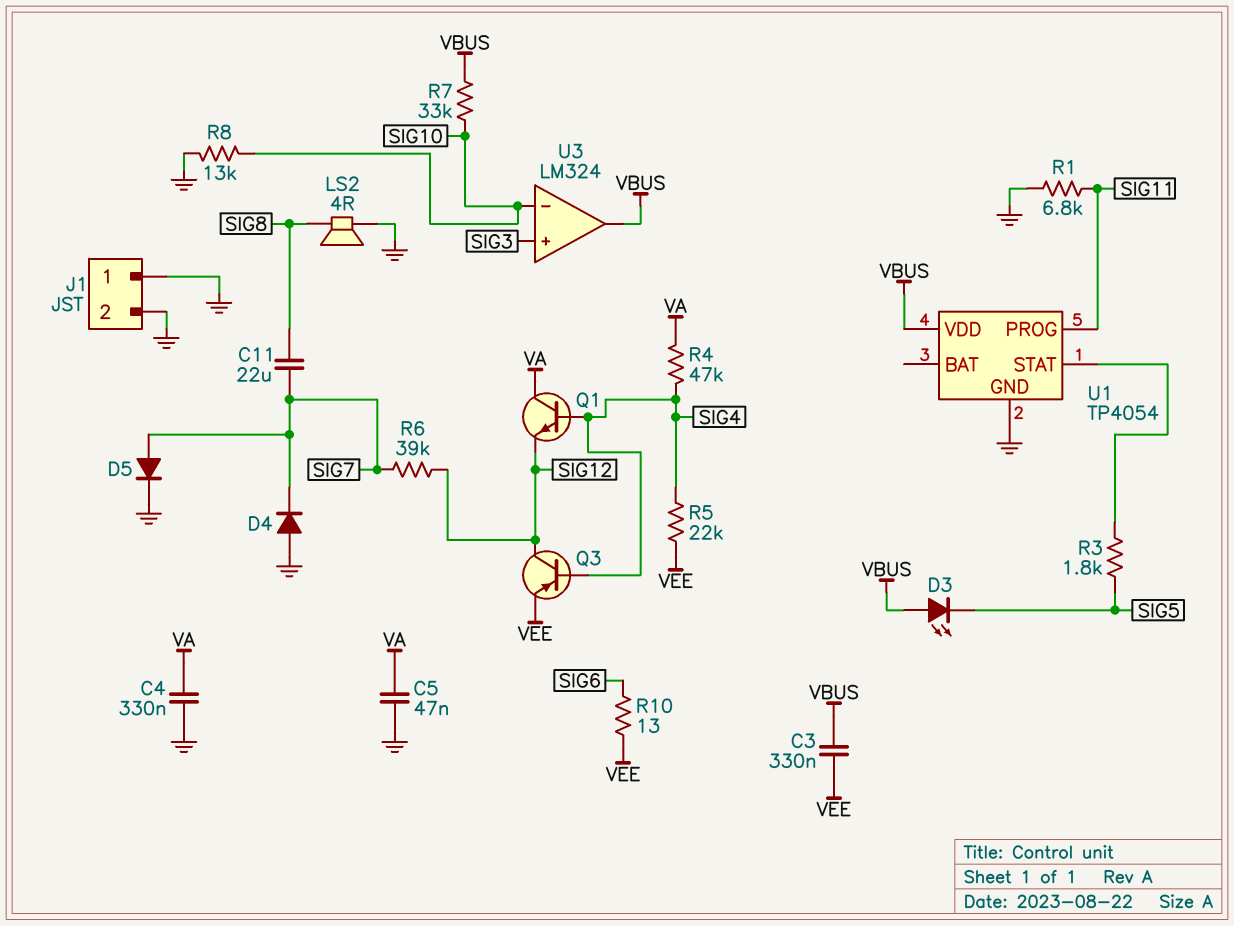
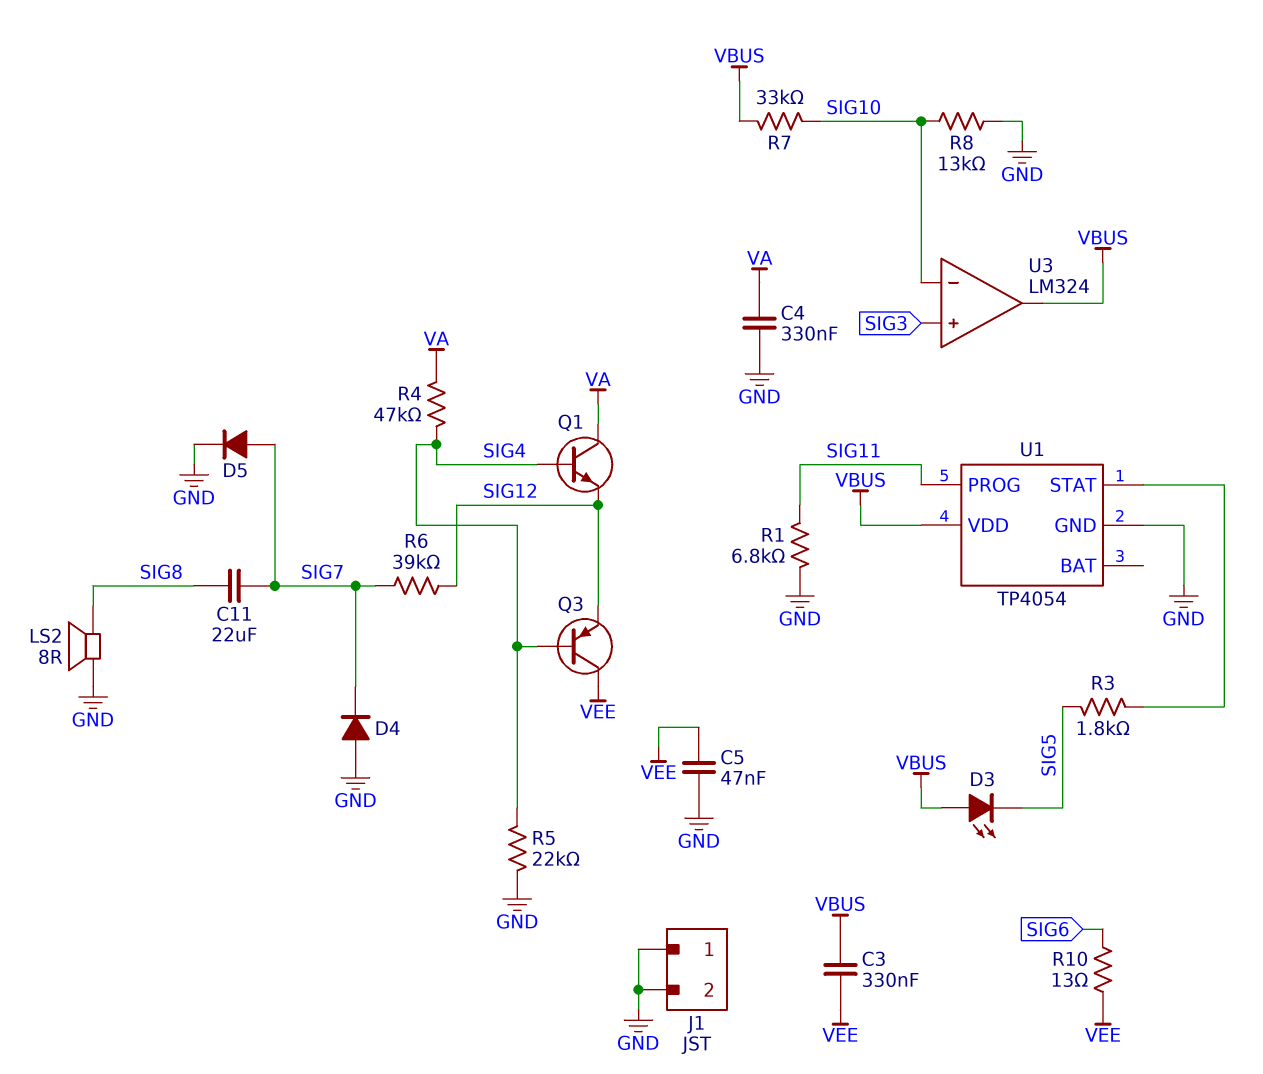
C5: 47nF (GND, VA) -> 47nF (GND, VEE)
LS2: speaker 4R (GND, SIG8) -> speaker 8R (GND, SIG8)
Q3: PNP (B SIG4, C SIG12, E VEE) -> PNP (B SIG4, C VEE, E SIG12)
R5: 22k (SIG4, VEE) -> 22k (GND, SIG4)

